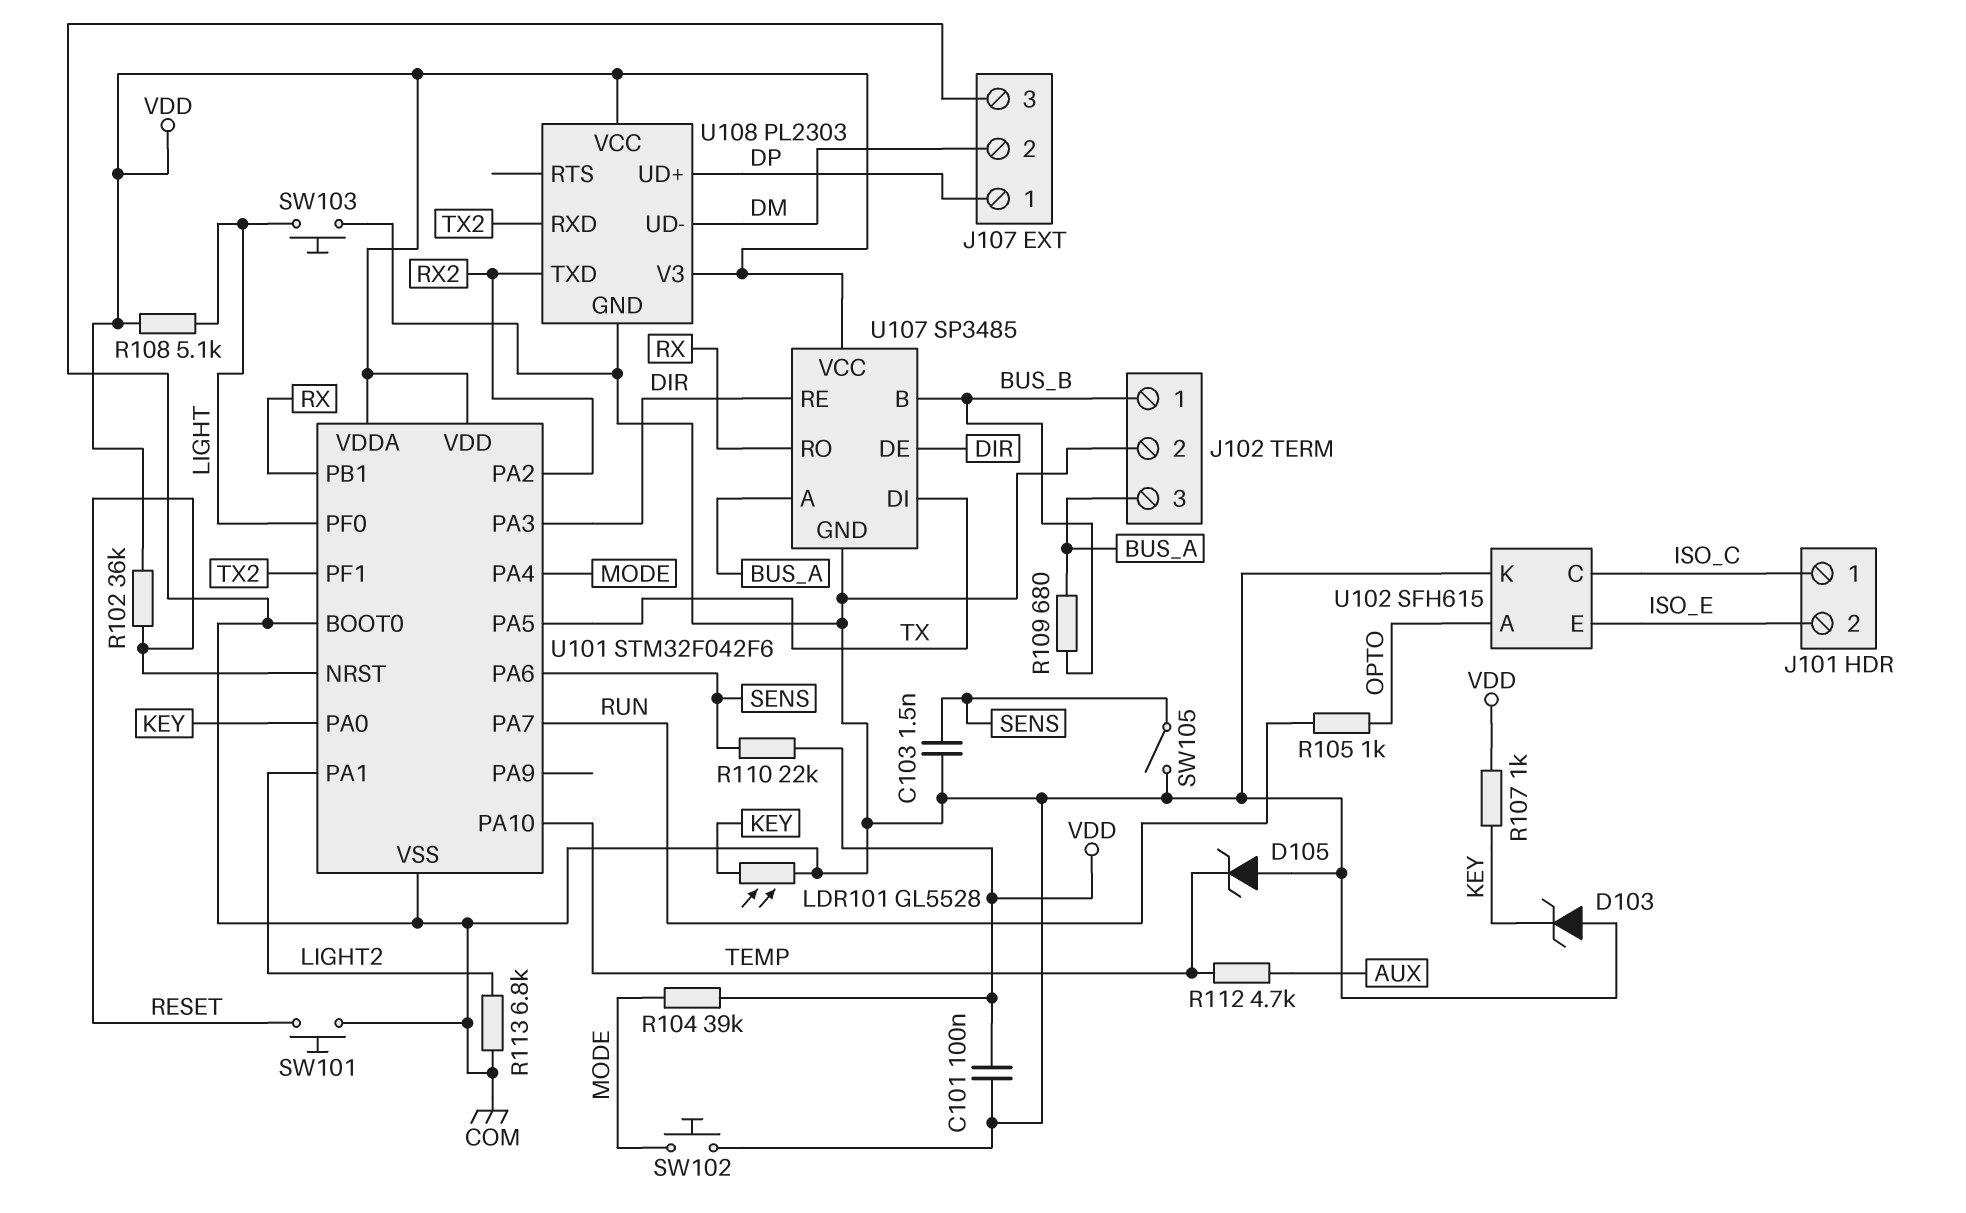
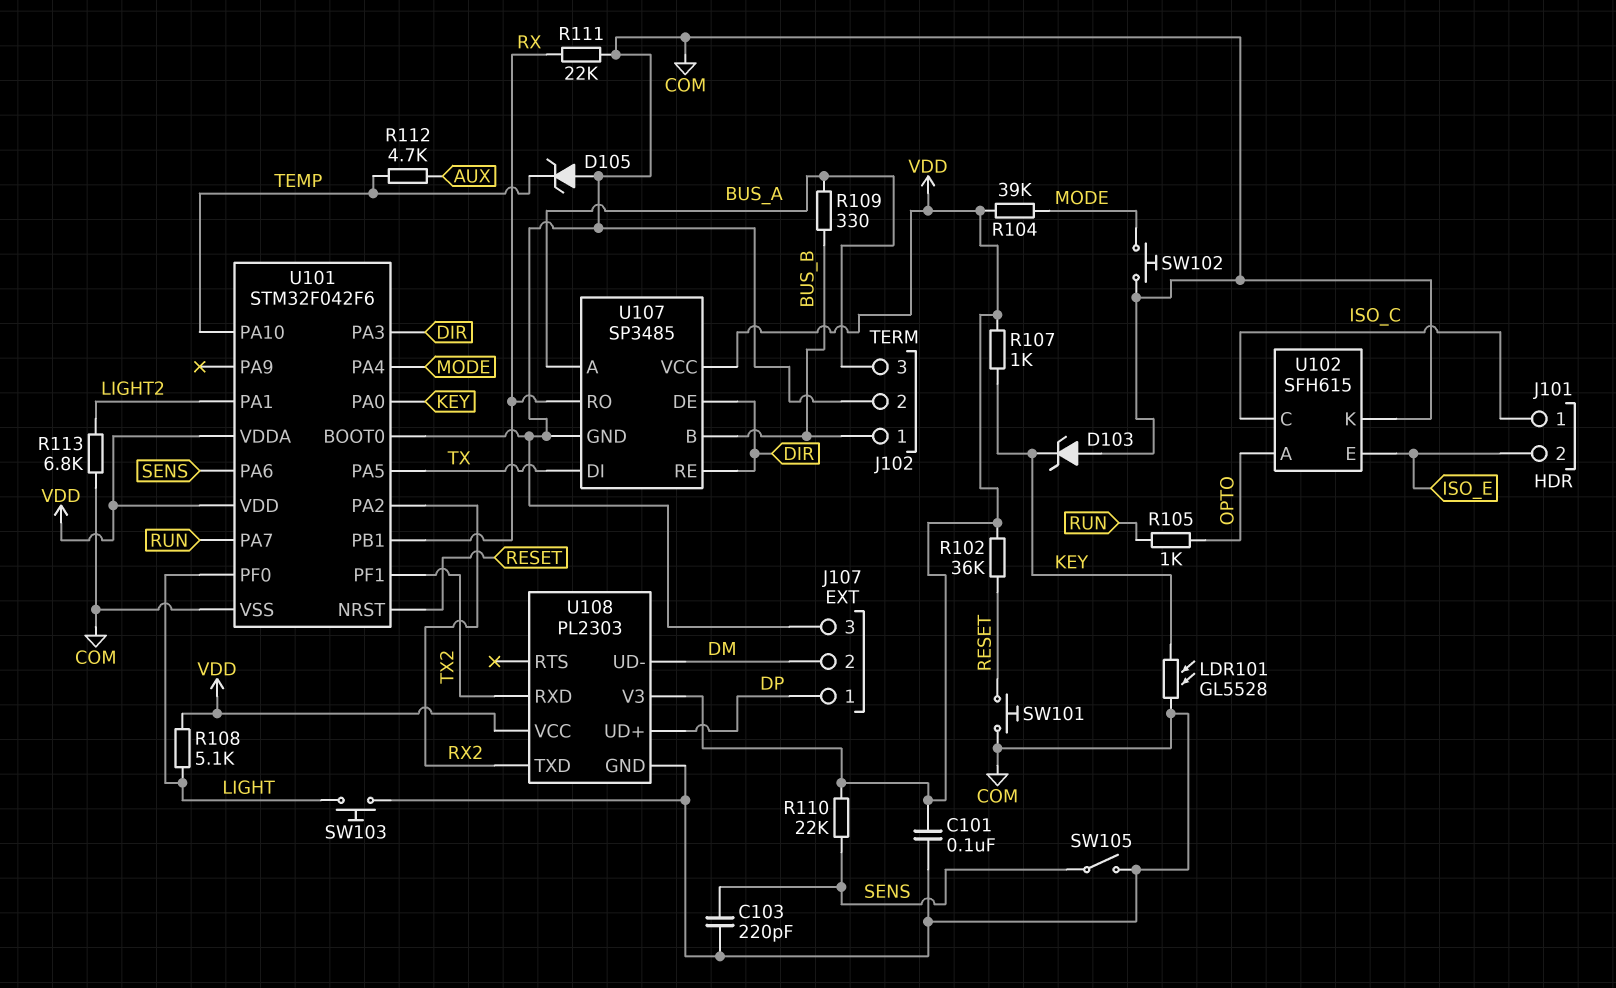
C103: 1.5nF (COM, SENS) -> 220pF (COM, SENS)
R109: 680 (BUS_A, BUS_B) -> 330 (BUS_A, BUS_B)
R111: none -> 22k (COM, RX)

